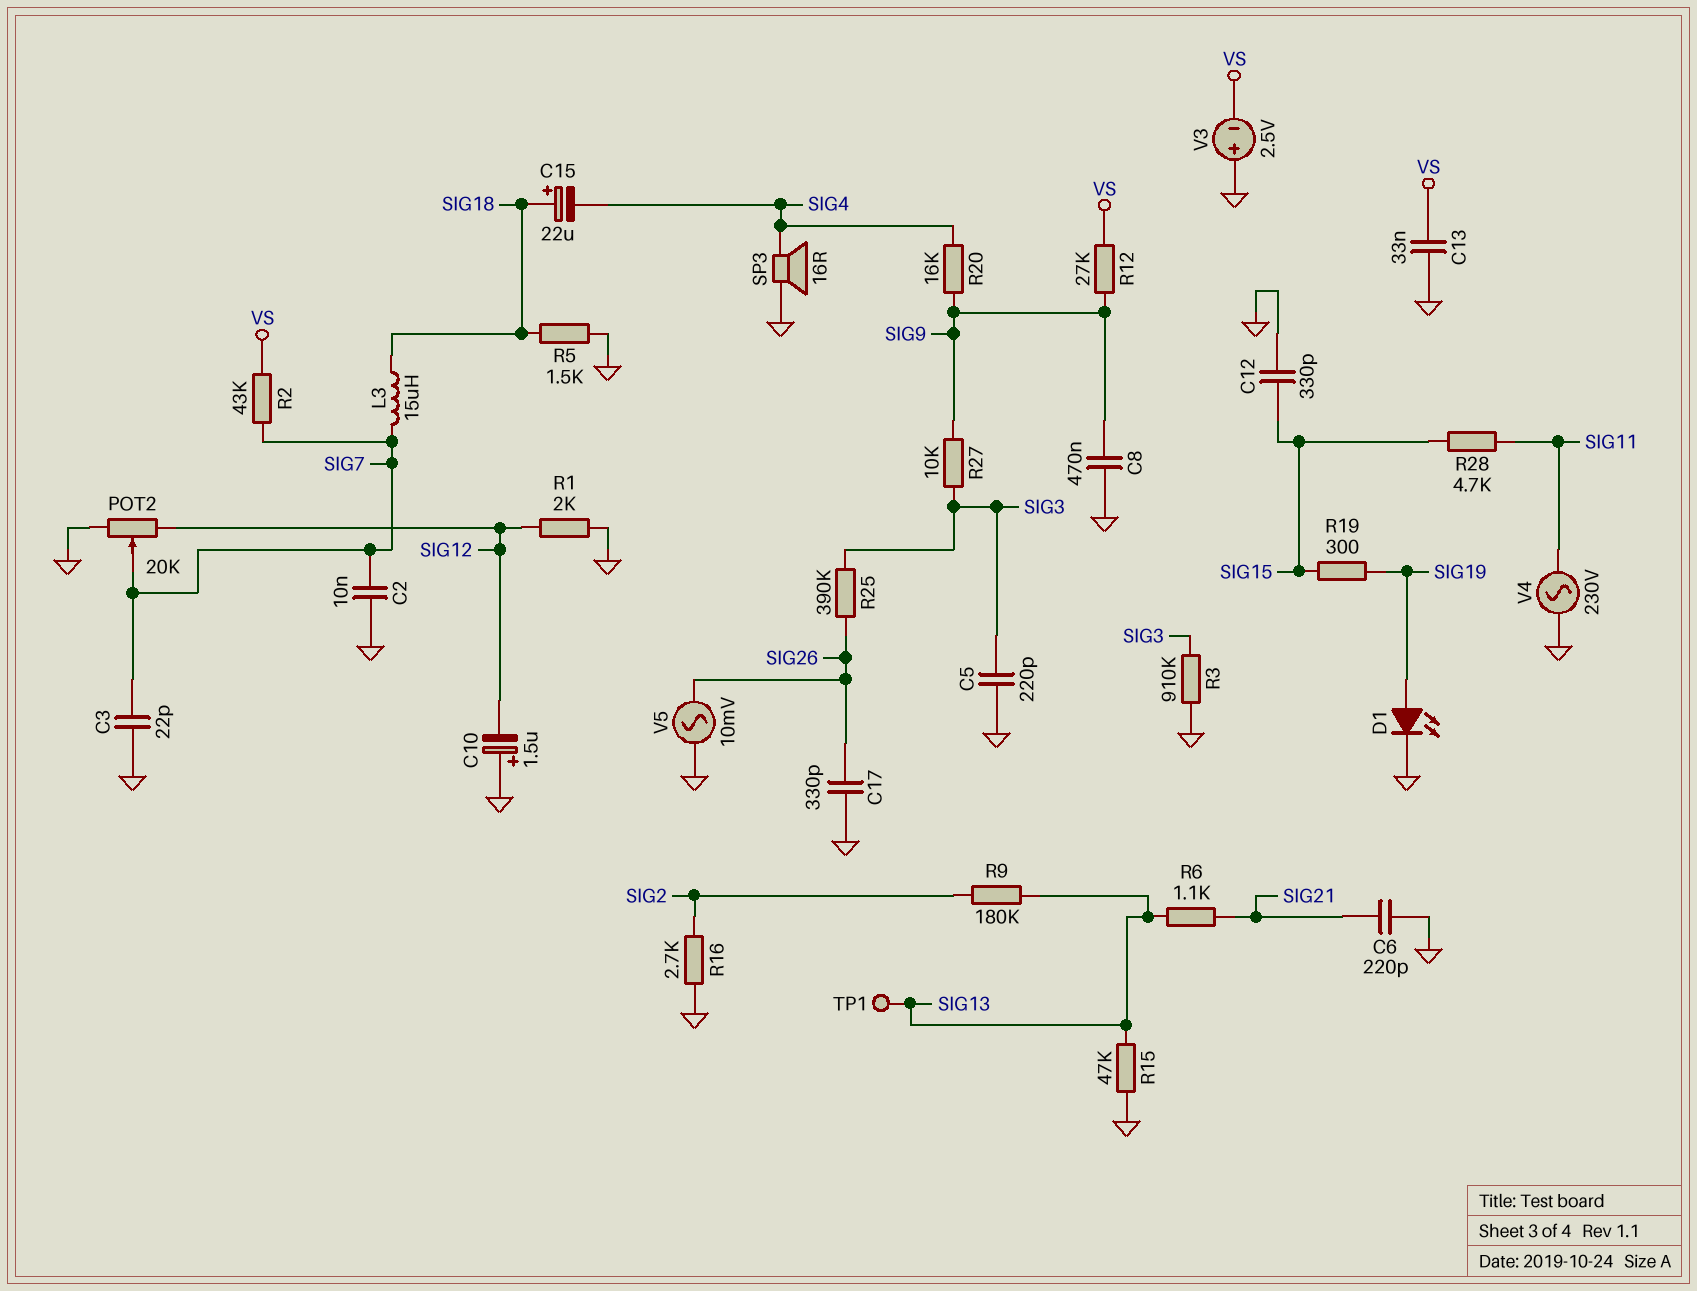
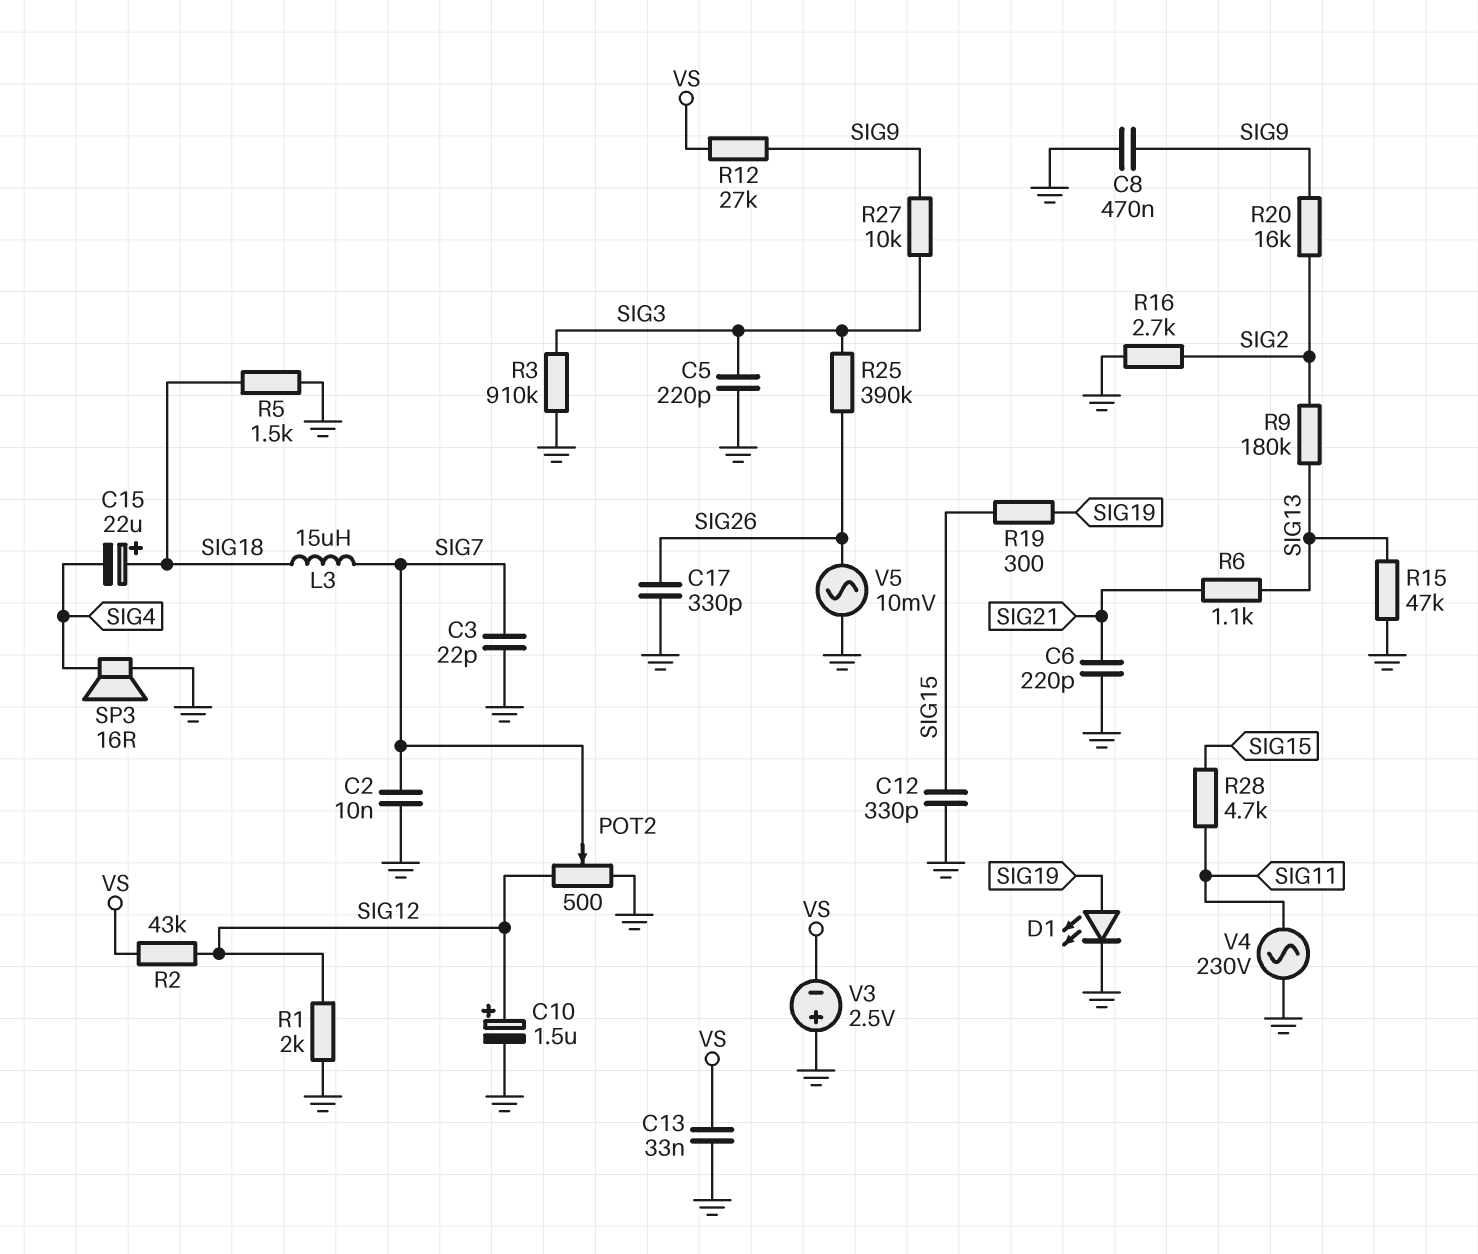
C10: 1.5uF (plus GND, minus SIG12) -> 1.5uF (plus SIG12, minus GND)
POT2: 20k (GND, SIG12, wiper SIG7) -> 500 (GND, SIG12, wiper SIG7)
R2: 43k (SIG7, VS) -> 43k (SIG12, VS)
R20: 16k (SIG4, SIG9) -> 16k (SIG2, SIG9)
TP1: test point (SIG13) -> none

